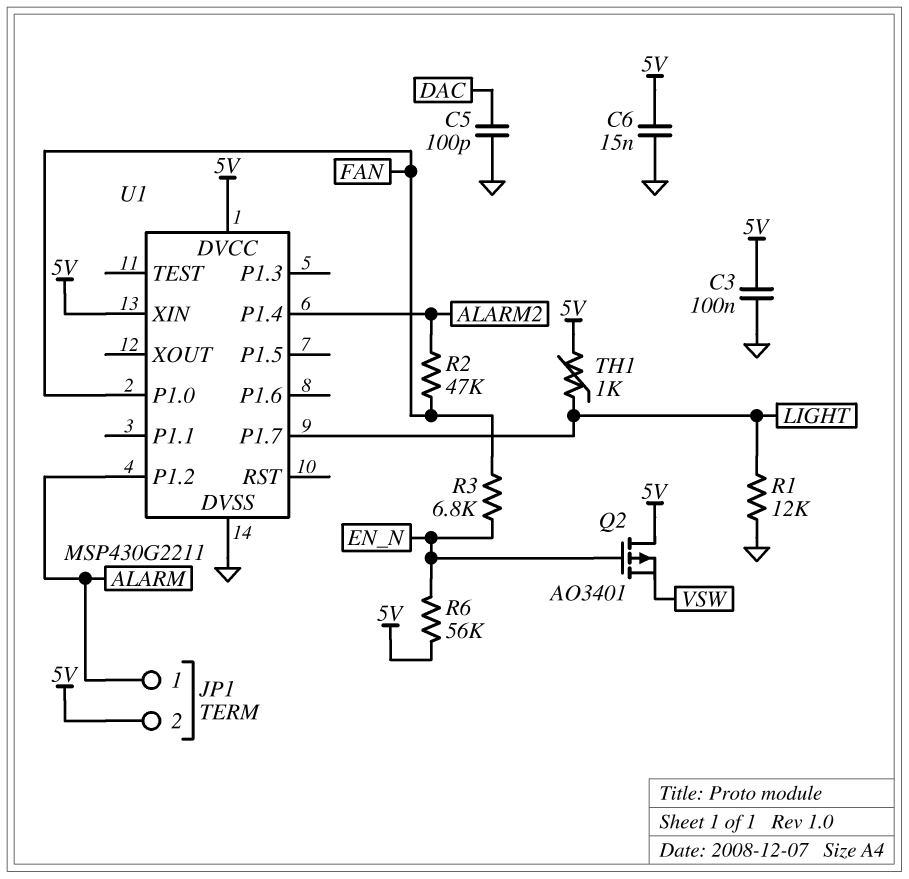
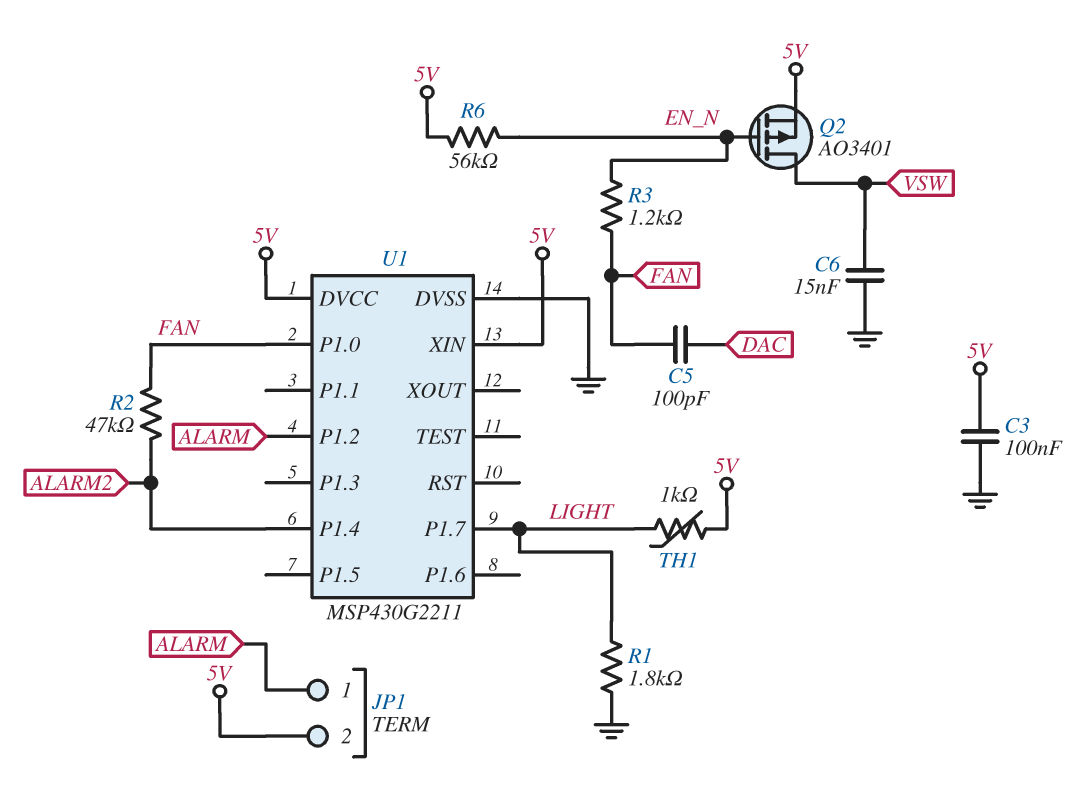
C5: 100pF (DAC, GND) -> 100pF (DAC, FAN)
C6: 15nF (5V, GND) -> 15nF (GND, VSW)
Q2: PMOS AO3401 (G EN_N, D 5V, S VSW) -> PMOS AO3401 (G EN_N, D VSW, S 5V)
R1: 12k (GND, LIGHT) -> 1.8k (GND, LIGHT)
R3: 6.8k (EN_N, FAN) -> 1.2k (EN_N, FAN)

